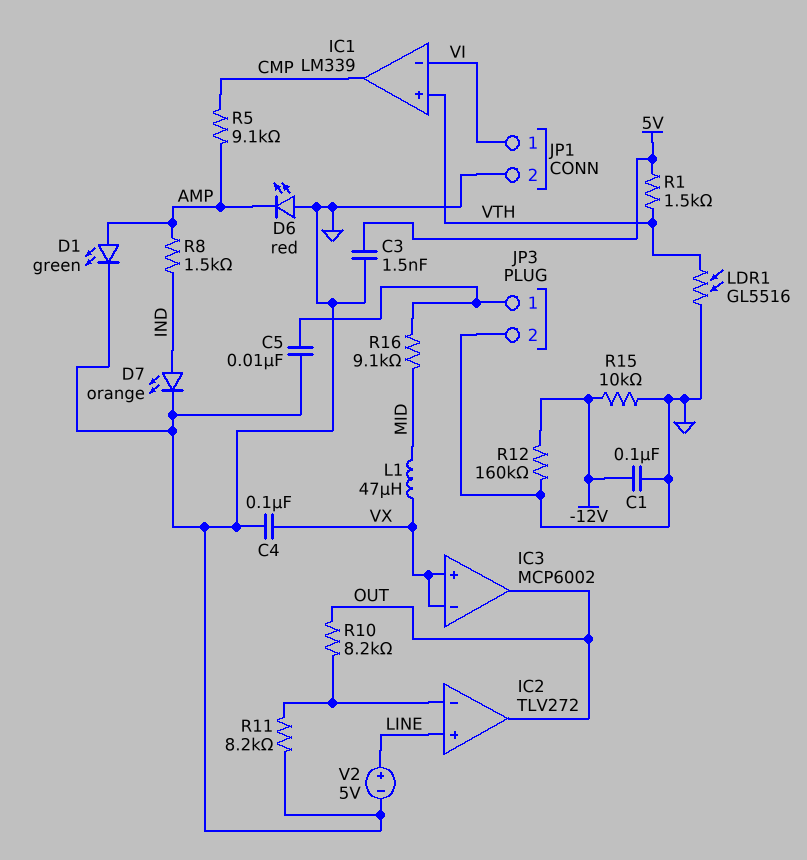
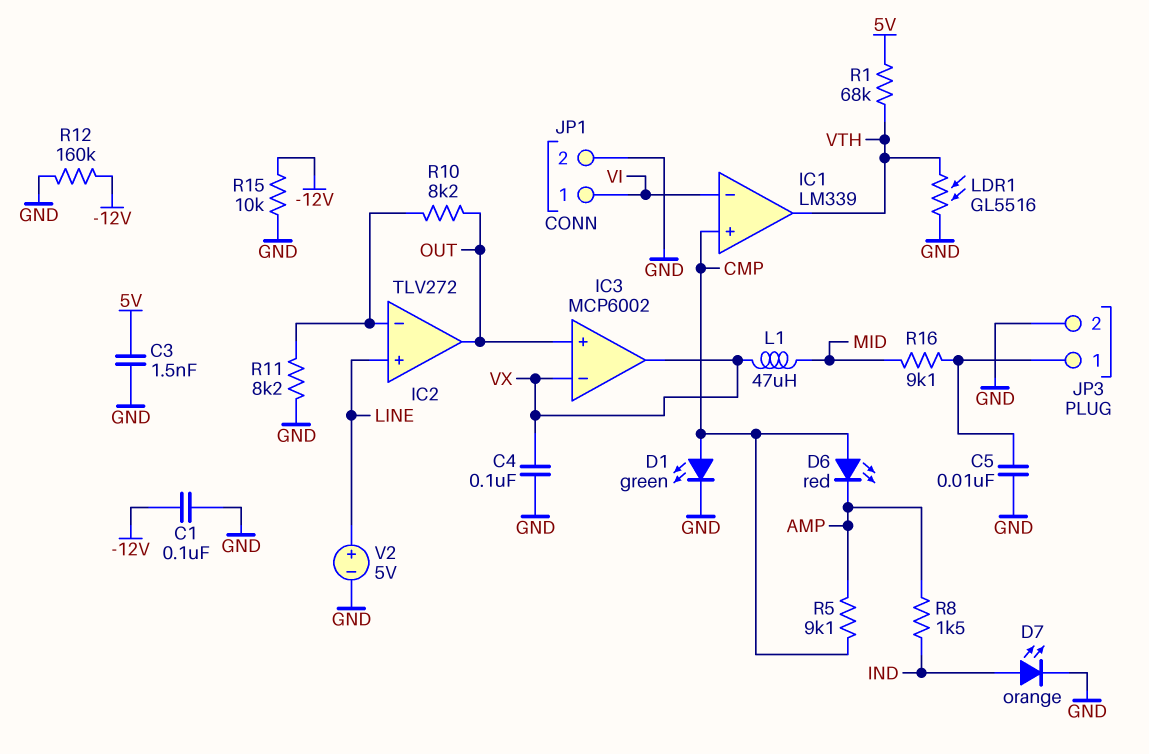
D1: LED green (A AMP, K GND) -> LED green (A CMP, K GND)
D6: LED red (A GND, K AMP) -> LED red (A CMP, K AMP)
IC1 pin in+: VTH -> CMP
IC1 pin out: CMP -> VTH
IC3 pin in+: VX -> OUT
IC3 pin out: OUT -> VX
R1: 1.5k (5V, VTH) -> 68k (5V, VTH)

